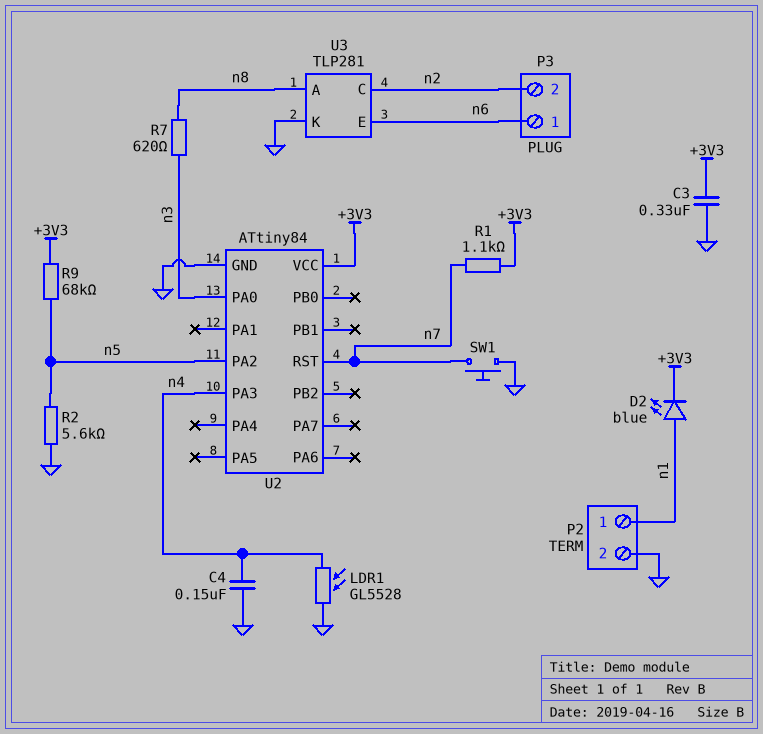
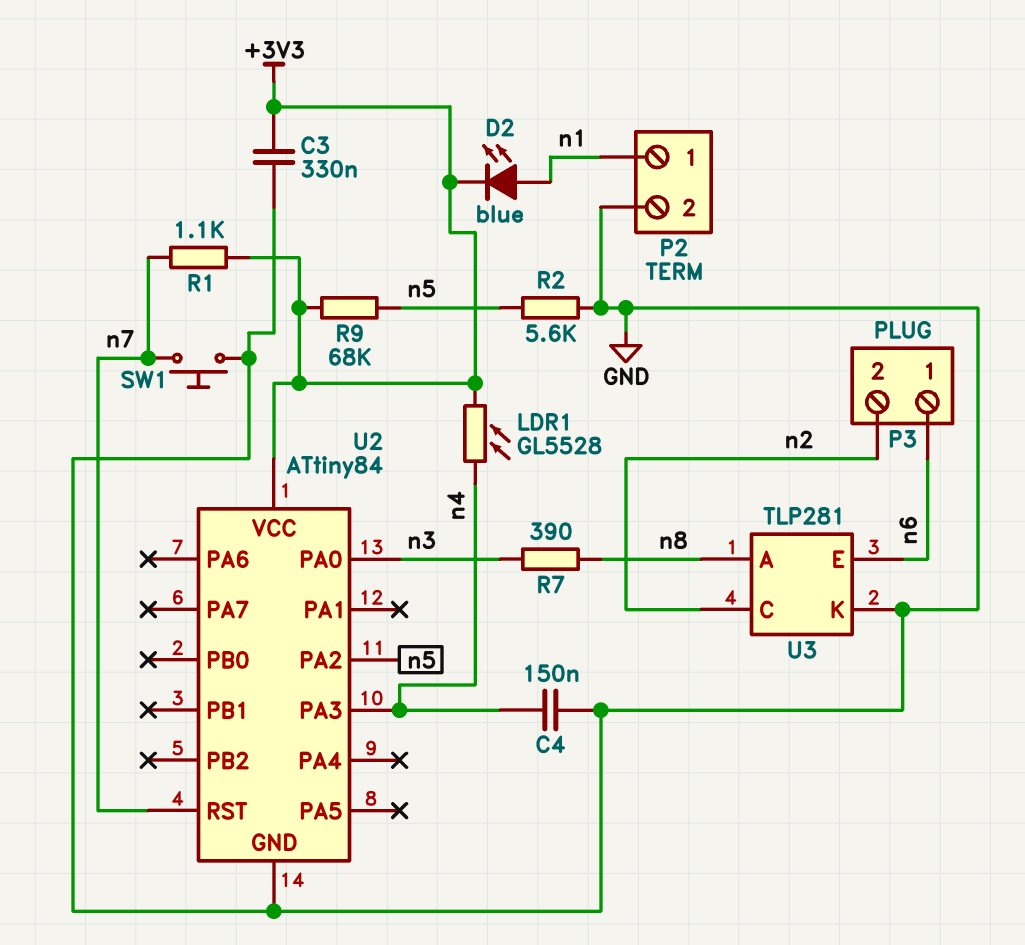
LDR1: GL5528 (GND, n4) -> GL5528 (+3V3, n4)
R7: 620 (n3, n8) -> 390 (n3, n8)

